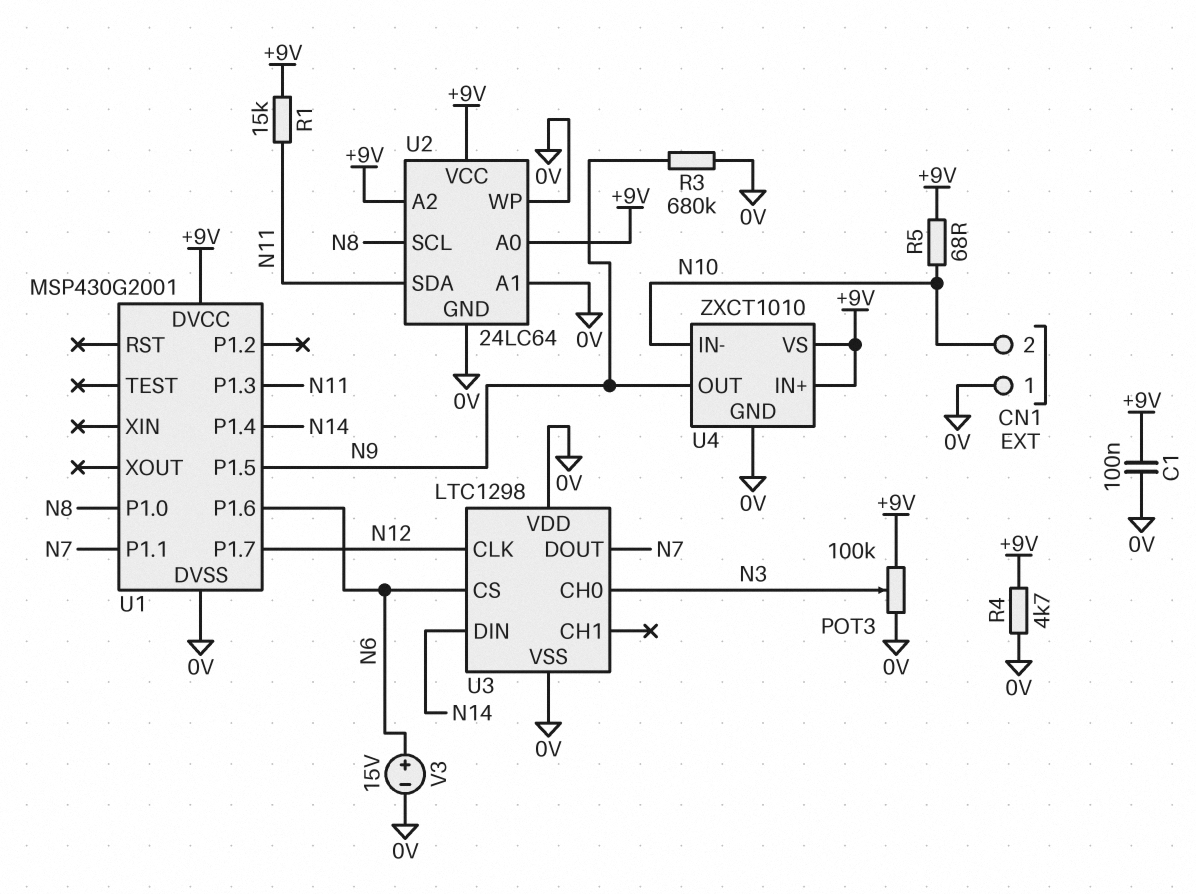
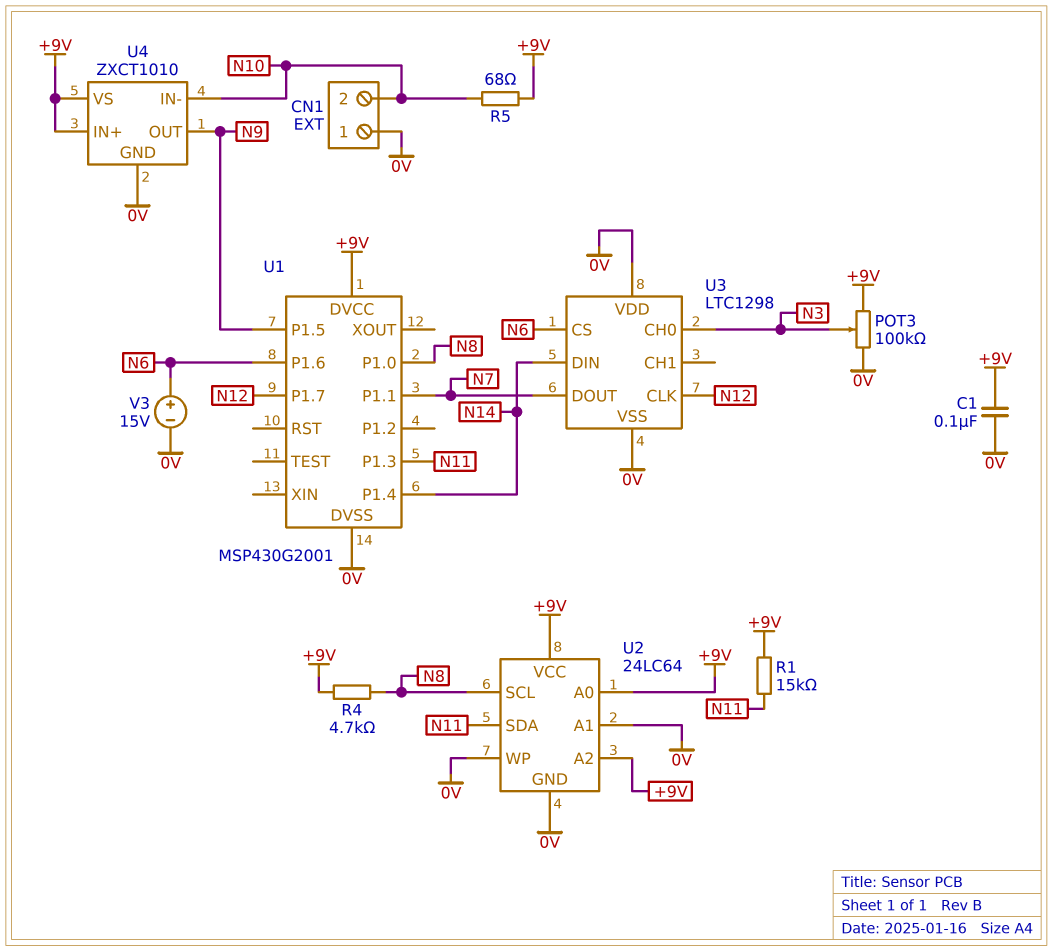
R3: 680k (0V, N9) -> none
R4: 4.7k (+9V, 0V) -> 4.7k (+9V, N8)

